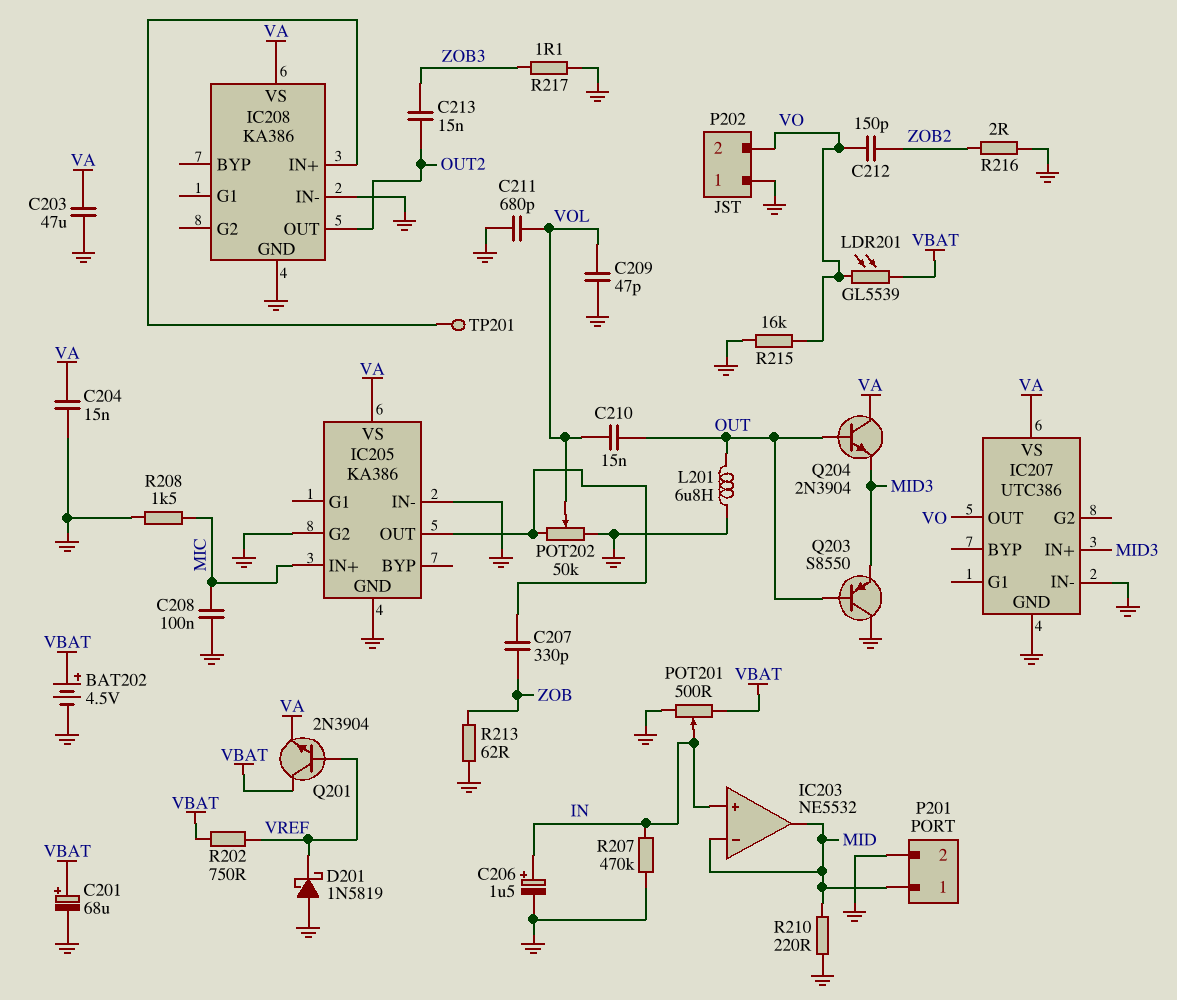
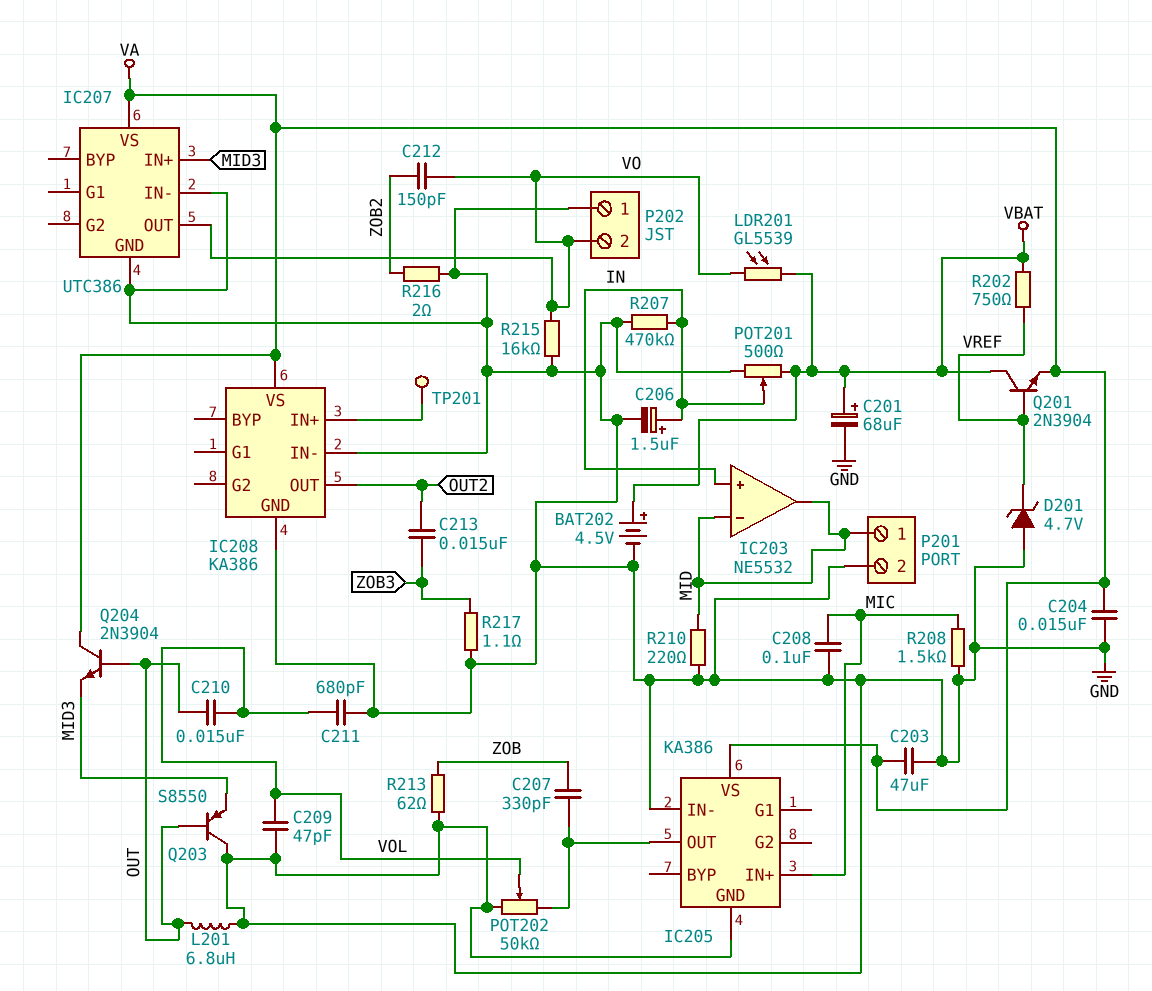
D201: schottky 1N5819 (A GND, K VREF) -> zener 4.7V (A GND, K VREF)
IC205 pin G2: GND -> none

